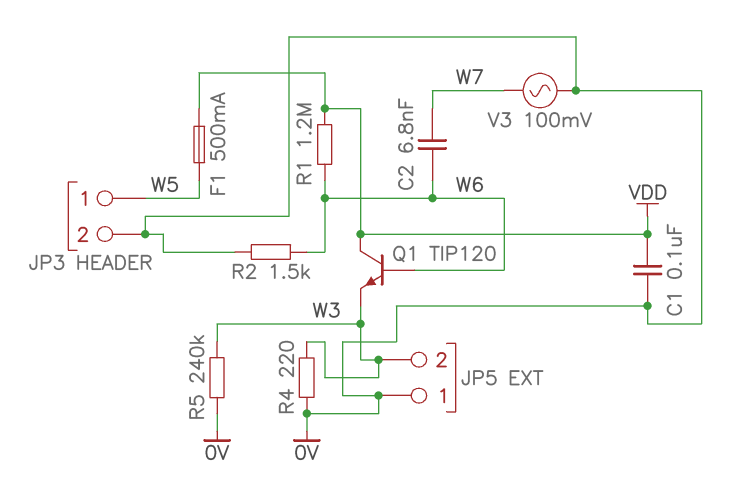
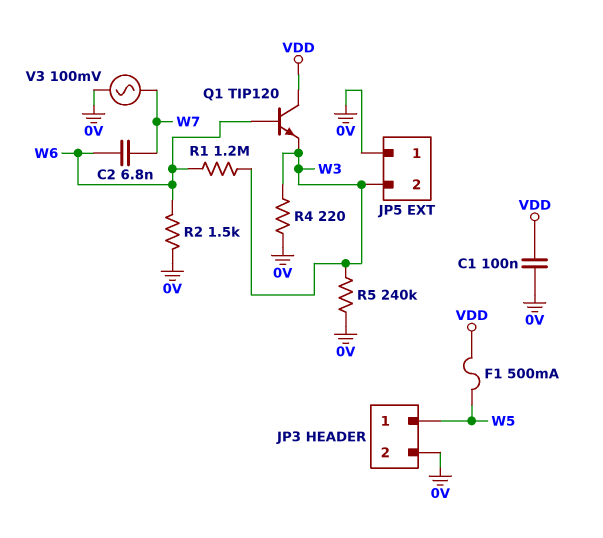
R1: 1.2M (VDD, W6) -> 1.2M (W3, W6)

